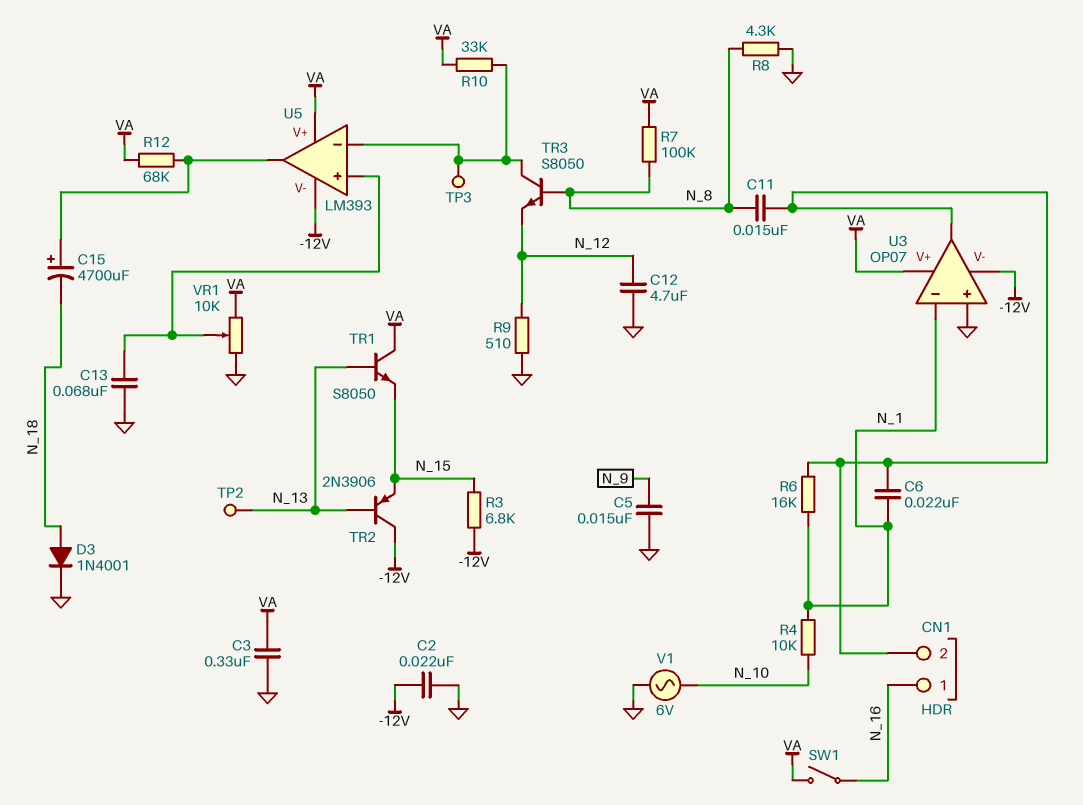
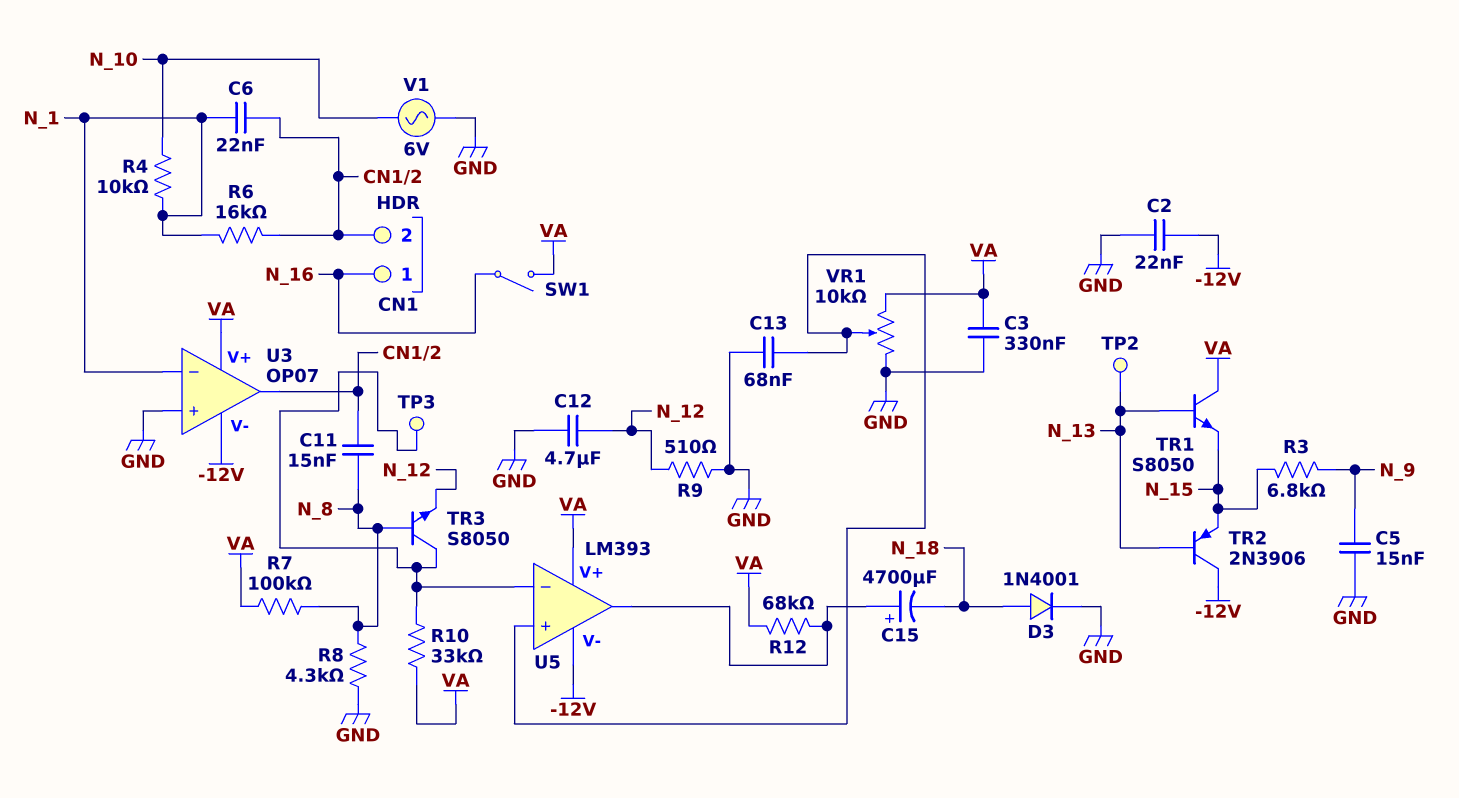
R3: 6.8k (-12V, N_15) -> 6.8k (N_9, N_15)

